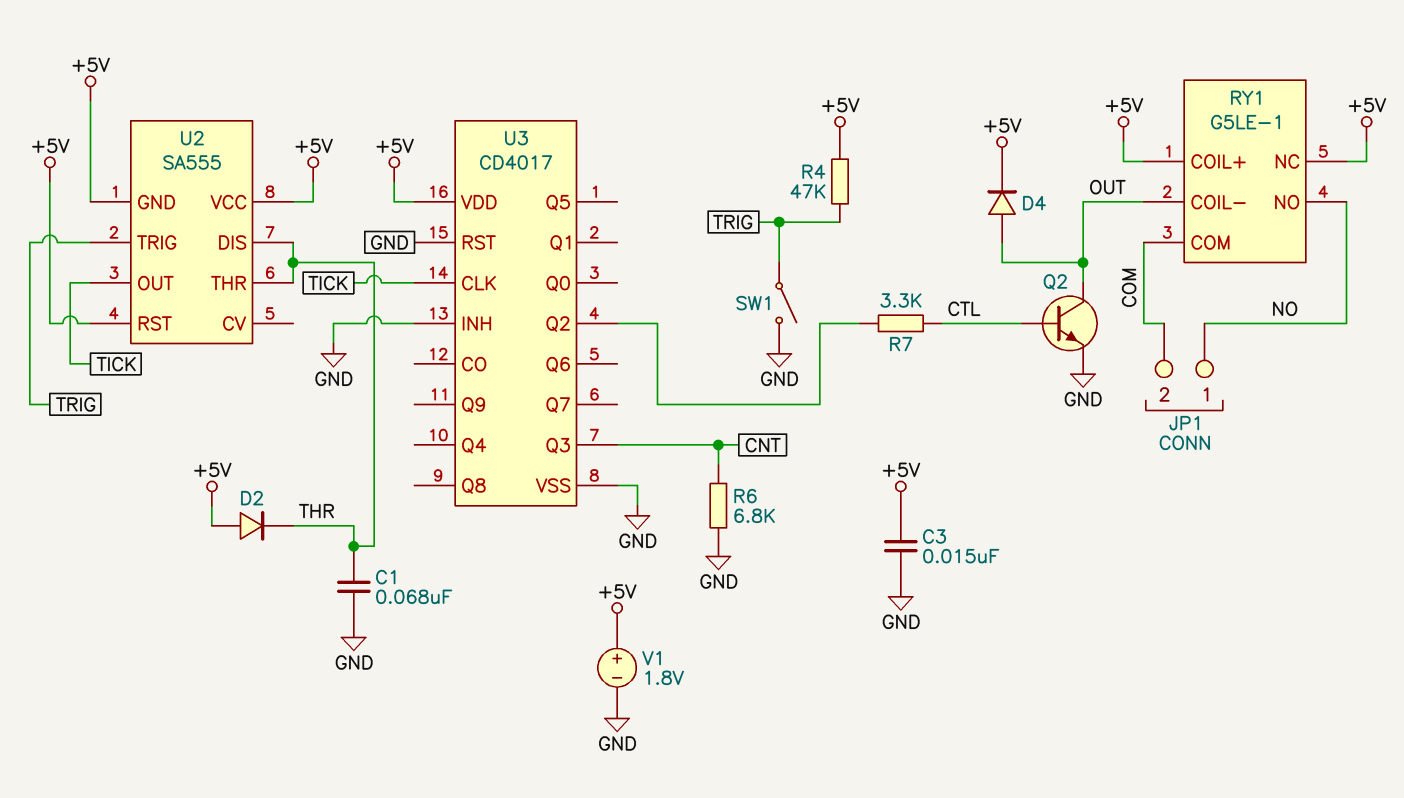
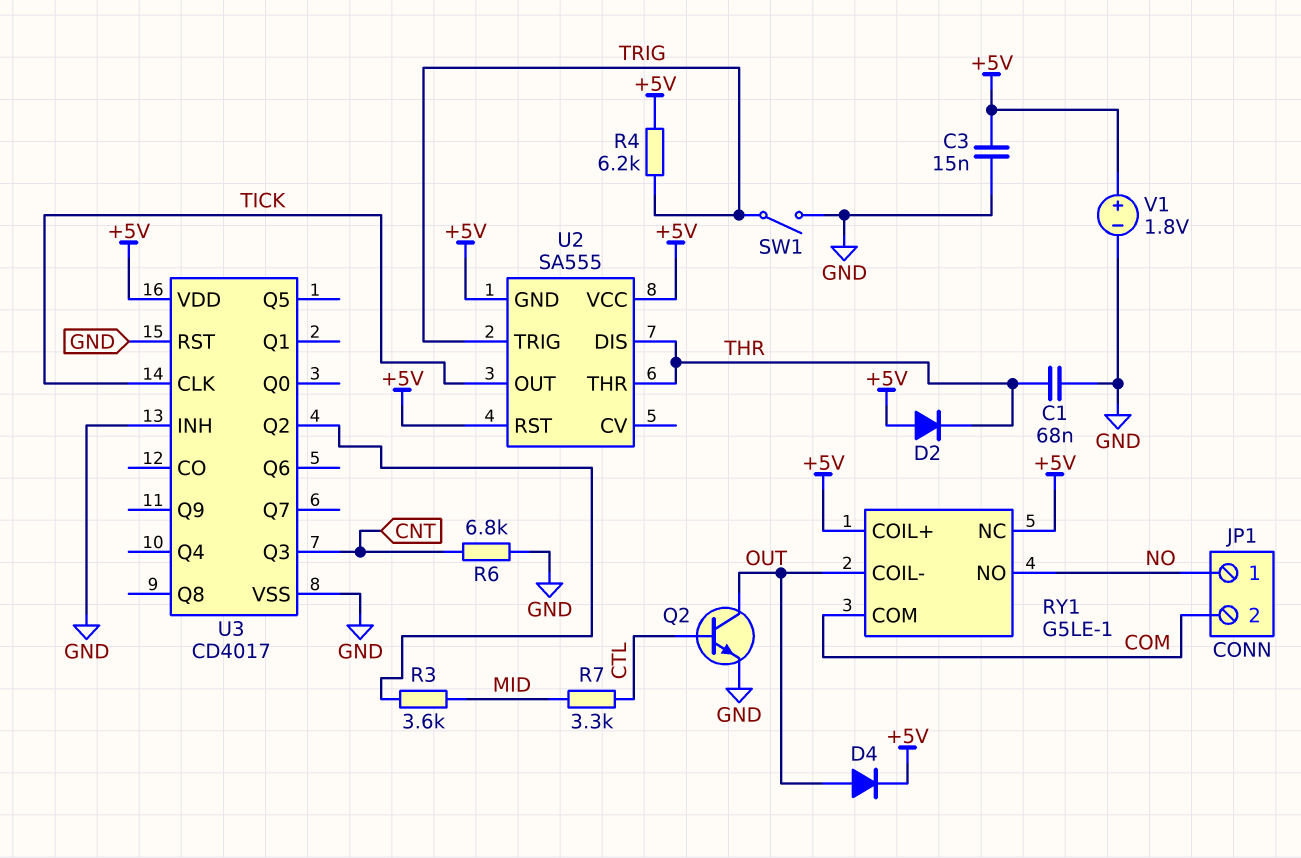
R3: none -> 3.6k (MID, U3/Q2)
R4: 47k (+5V, TRIG) -> 6.2k (+5V, TRIG)
R7: 3.3k (CTL, U3/Q2) -> 3.3k (CTL, MID)

